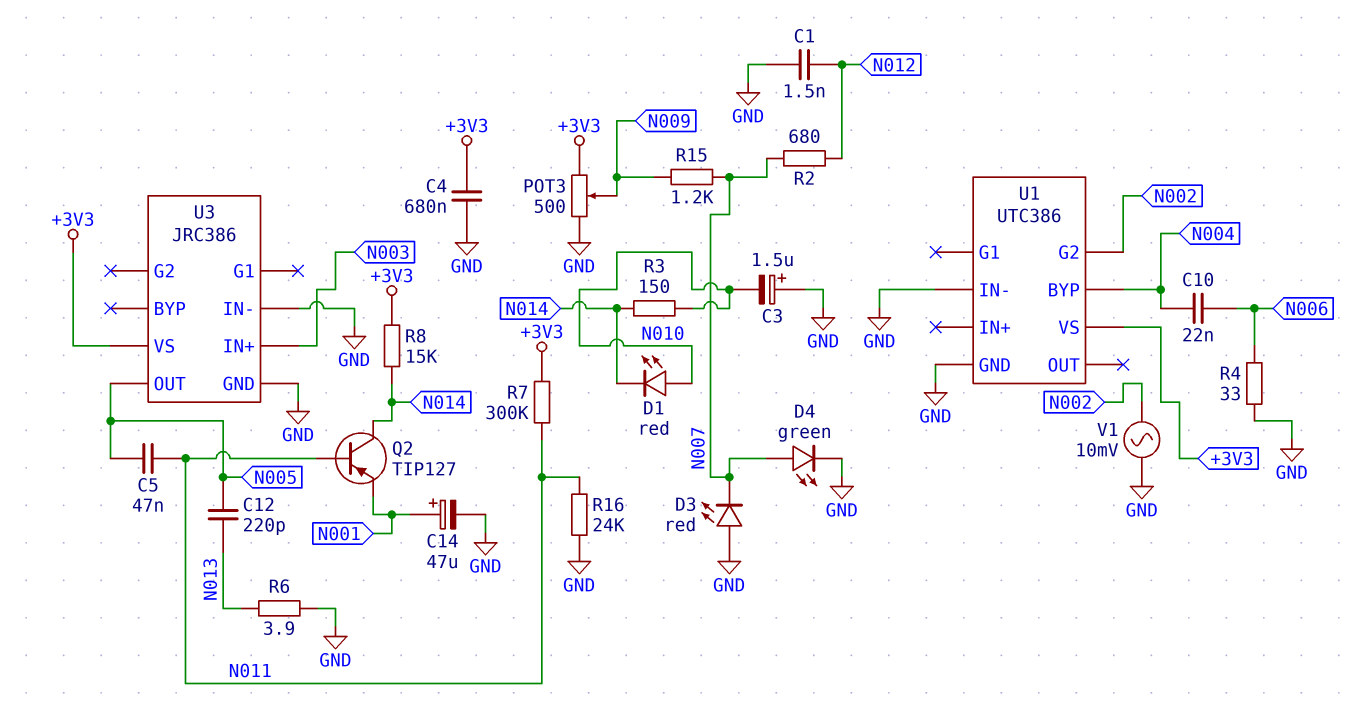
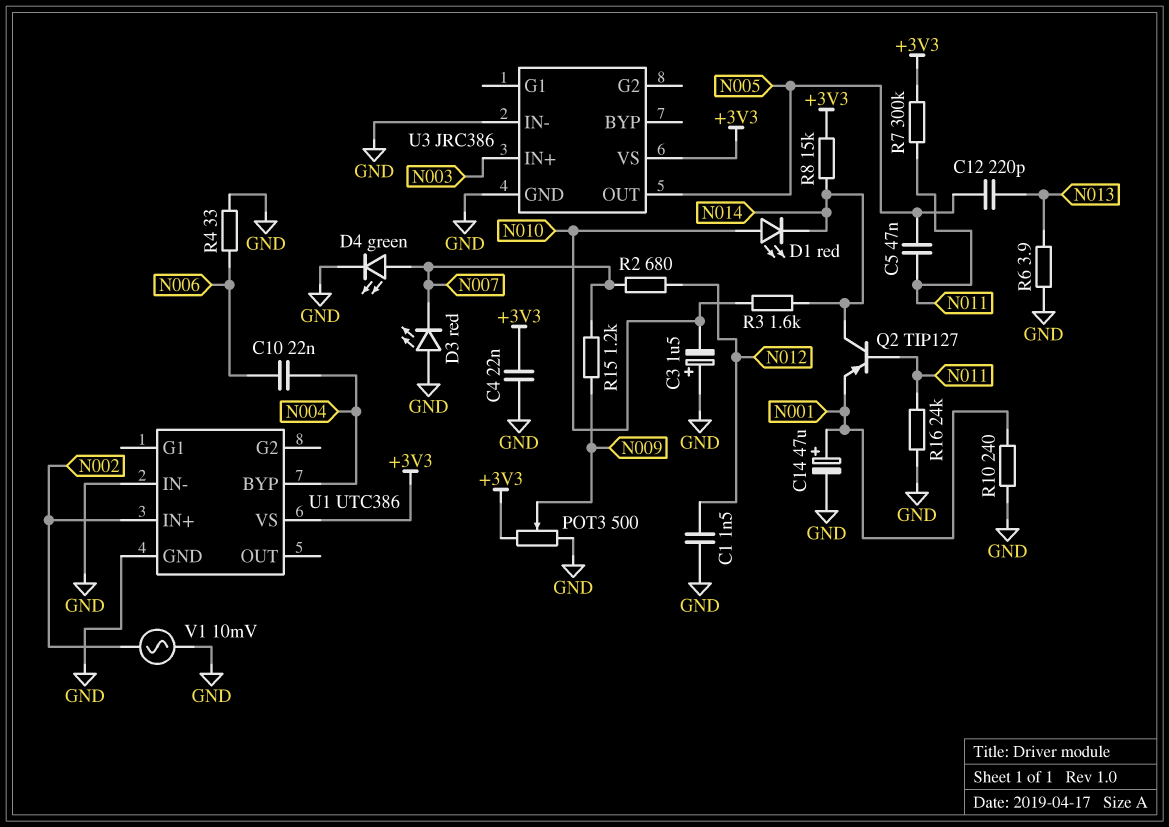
C4: 680nF (+3V3, GND) -> 22nF (+3V3, GND)
R3: 150 (N010, N014) -> 1.6k (N010, N014)
R10: none -> 240 (GND, N001)
U1 pin G2: N002 -> none
U1 pin IN+: none -> N002

